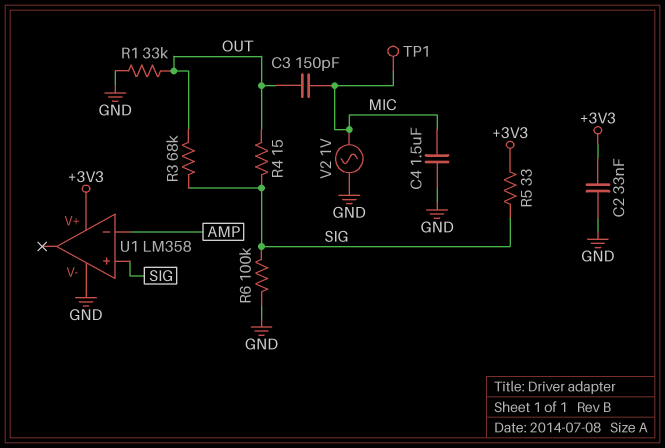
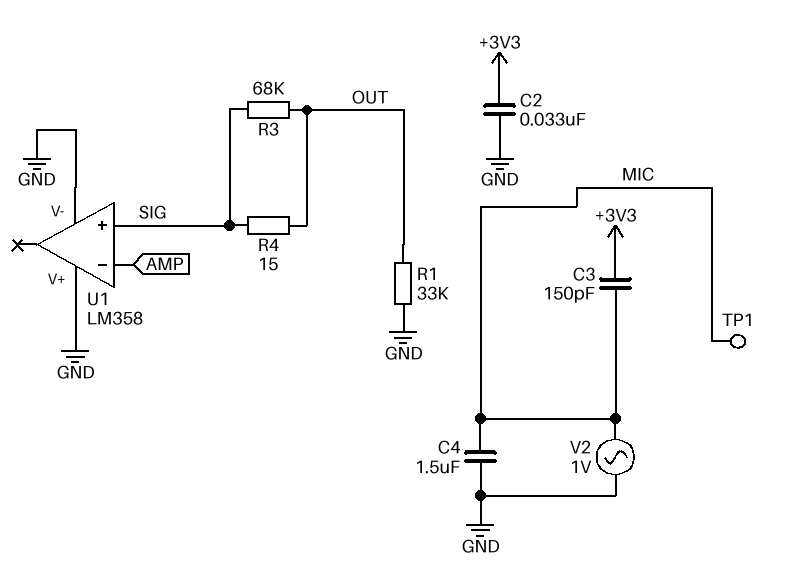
C3: 150pF (MIC, OUT) -> 150pF (+3V3, MIC)
R5: 33 (+3V3, SIG) -> none
R6: 100k (GND, SIG) -> none
U1 pin V+: +3V3 -> GND

